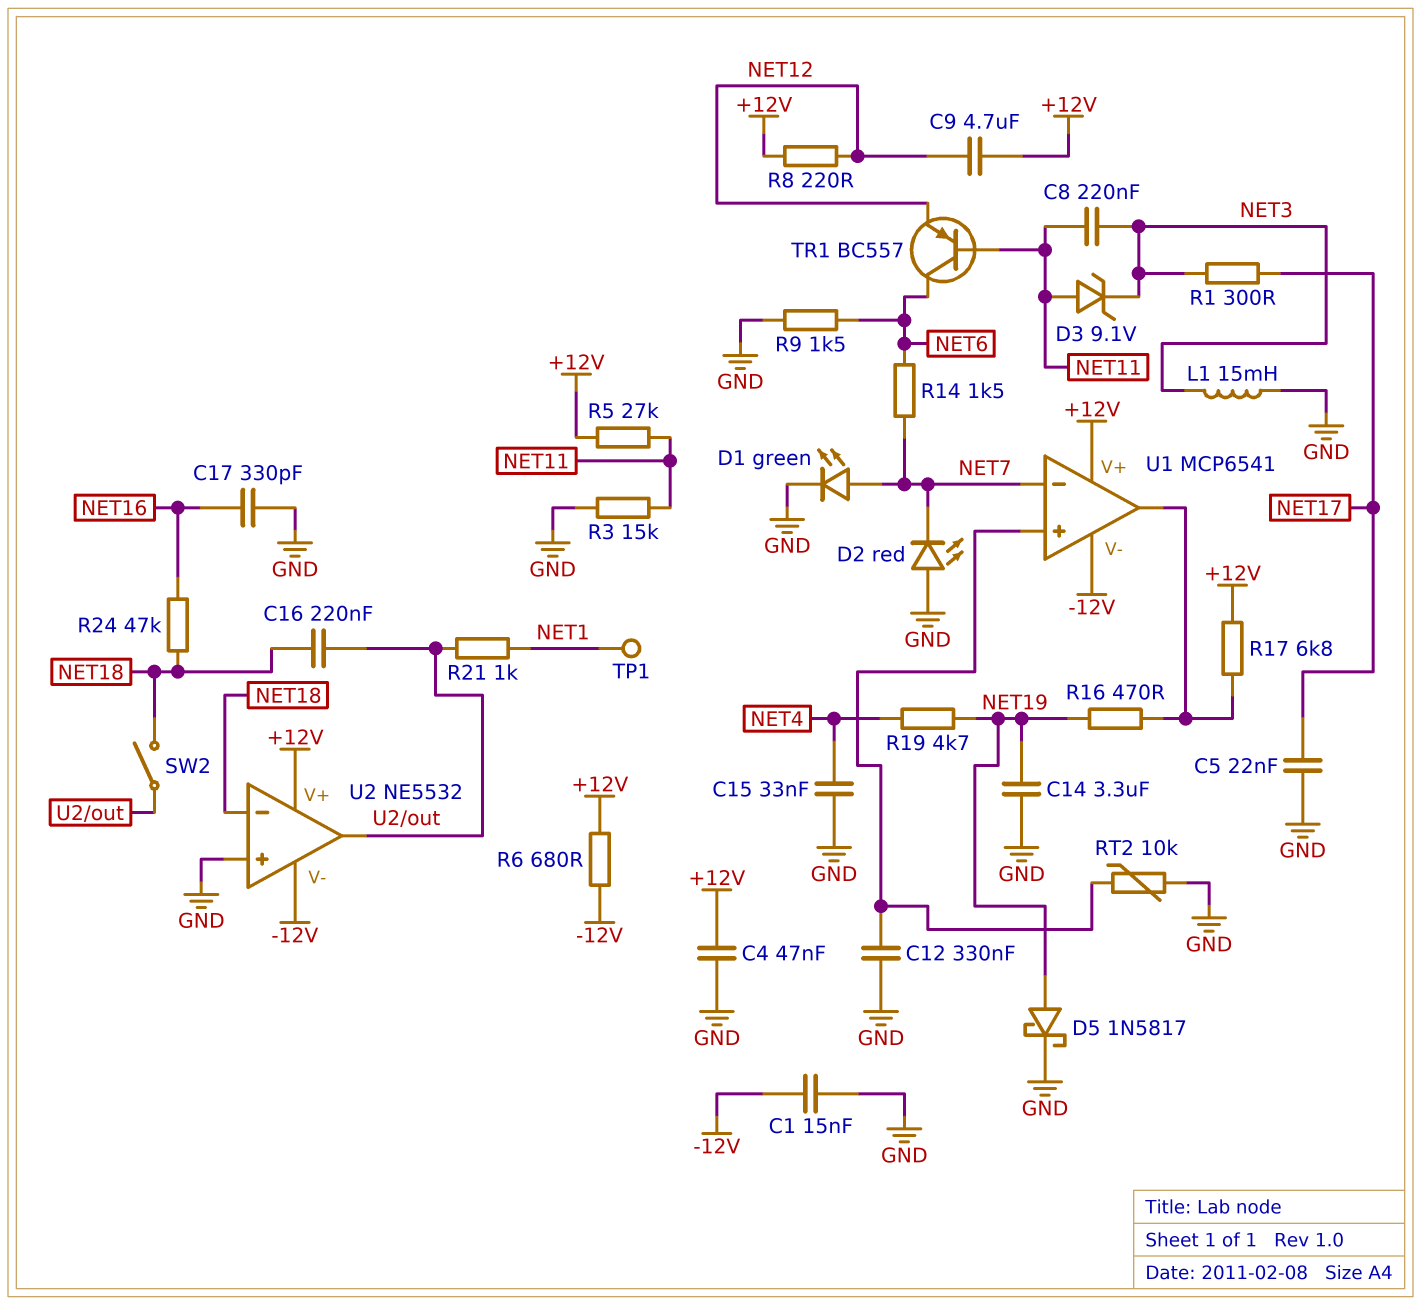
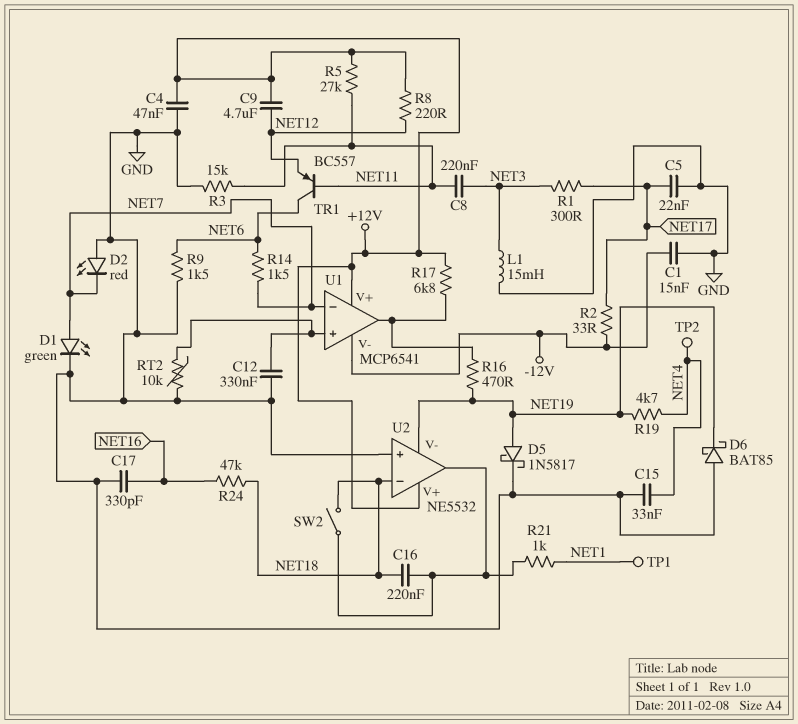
C14: 3.3uF (GND, NET19) -> none
D3: zener 9.1V (A NET11, K NET3) -> none
D6: none -> schottky BAT85 (A GND, K NET19)
R2: none -> 33 (-12V, NET17)
R6: 680 (+12V, -12V) -> none
TP2: none -> test point (NET4)
U2 pin V-: -12V -> NET19

